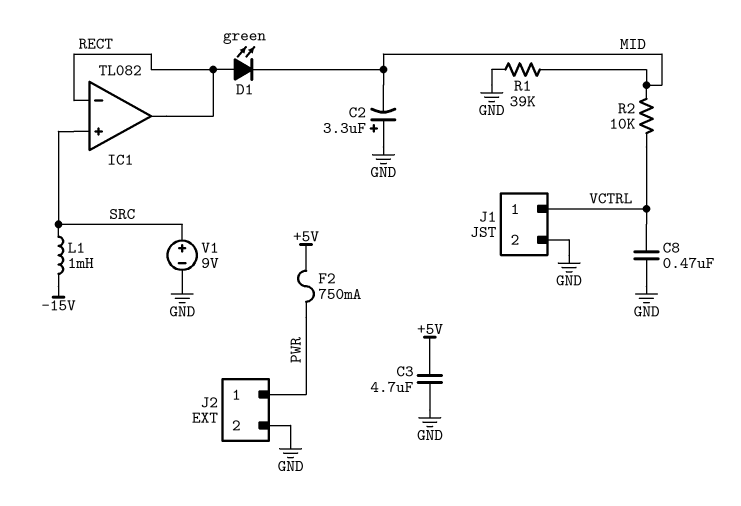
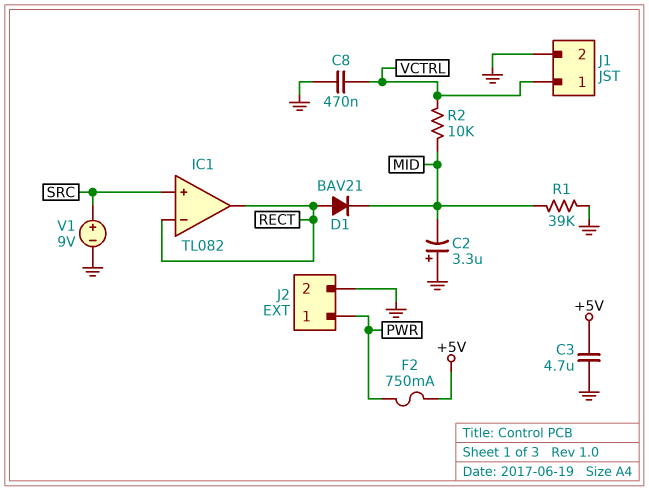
D1: LED green (A RECT, K MID) -> diode BAV21 (A RECT, K MID)
L1: 1mH (-15V, SRC) -> none

